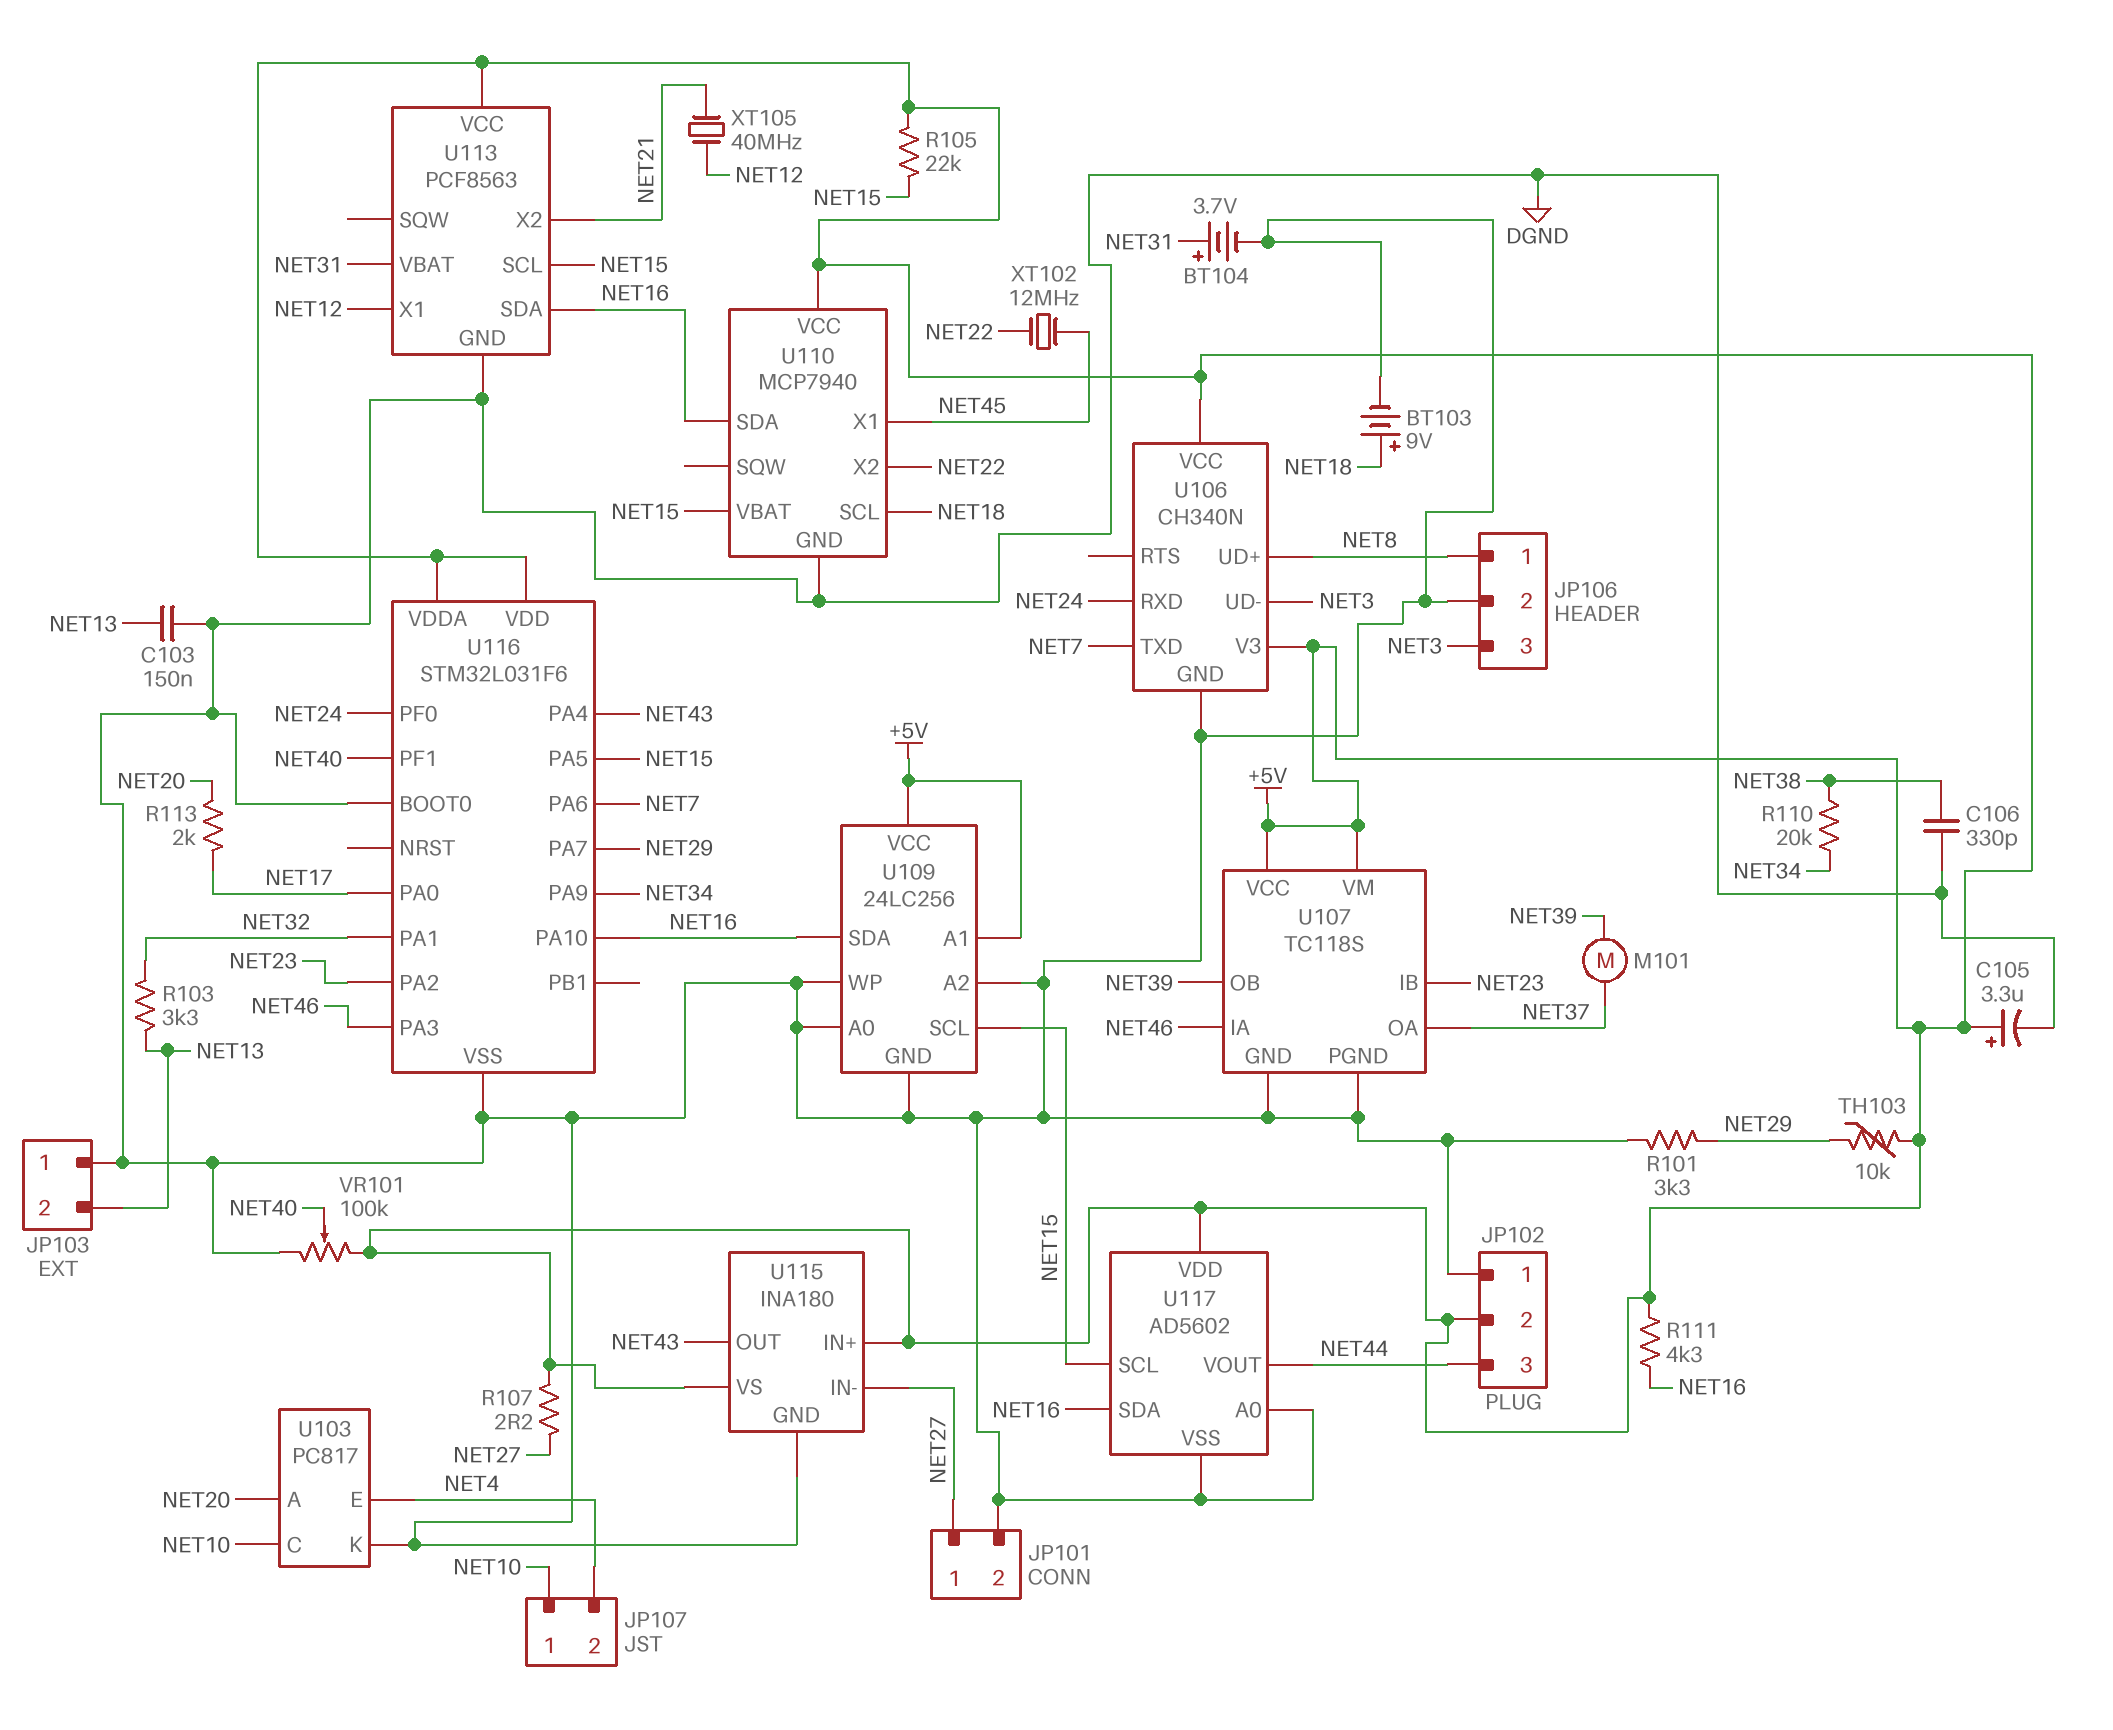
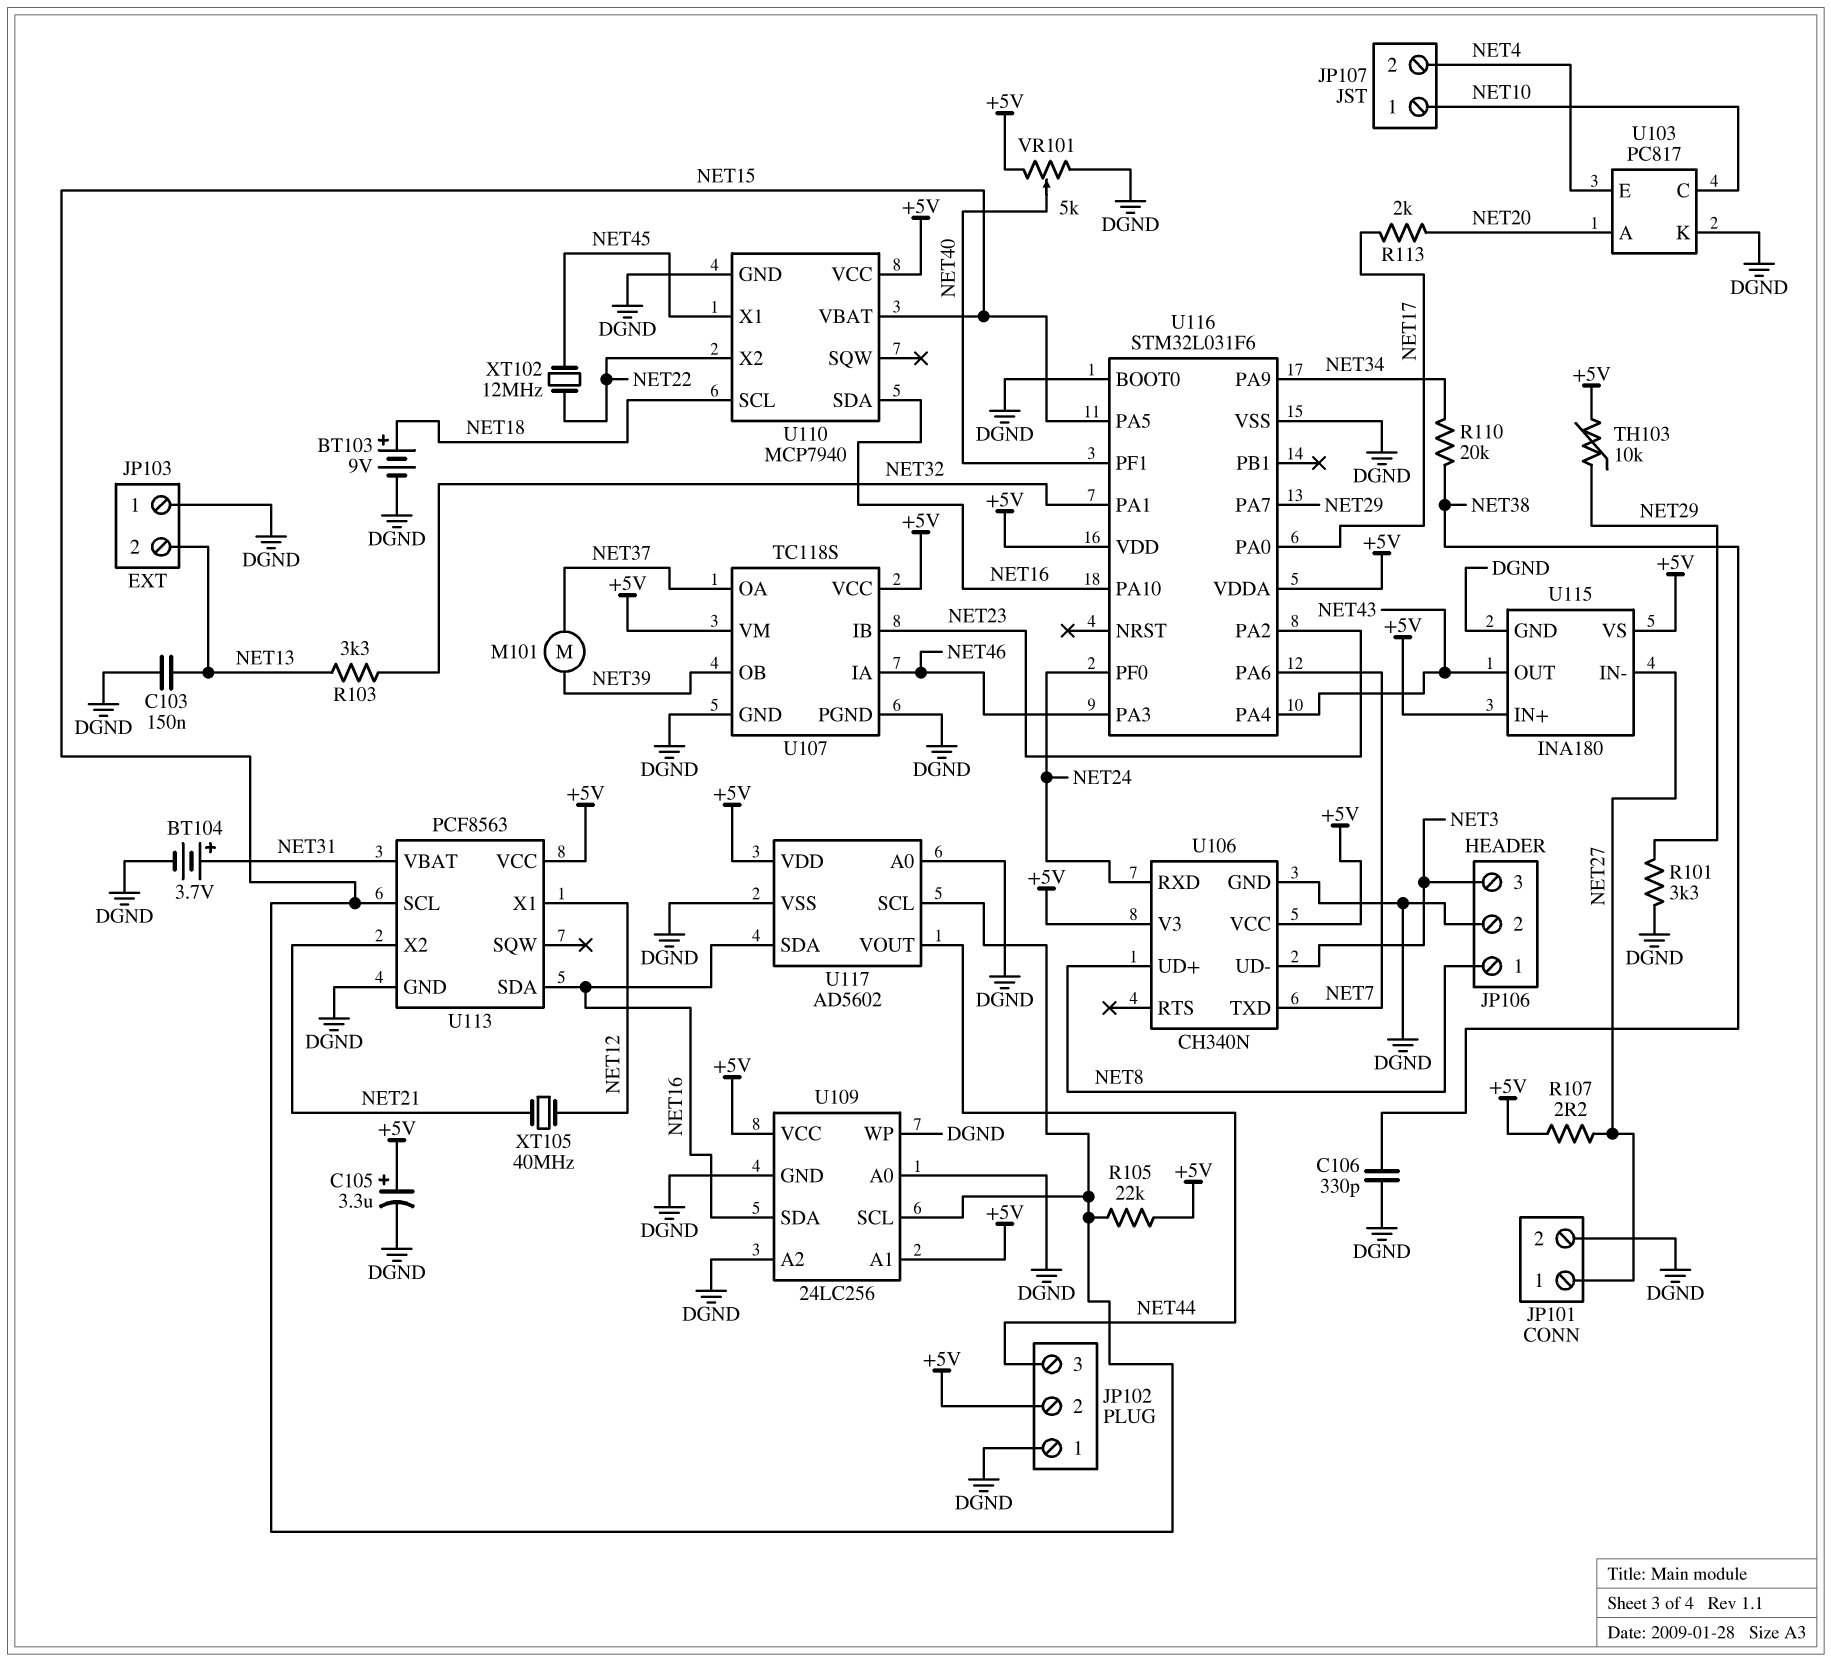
R111: 4.3k (+5V, NET16) -> none
VR101: 100k (+5V, DGND, wiper NET40) -> 5k (+5V, DGND, wiper NET40)

